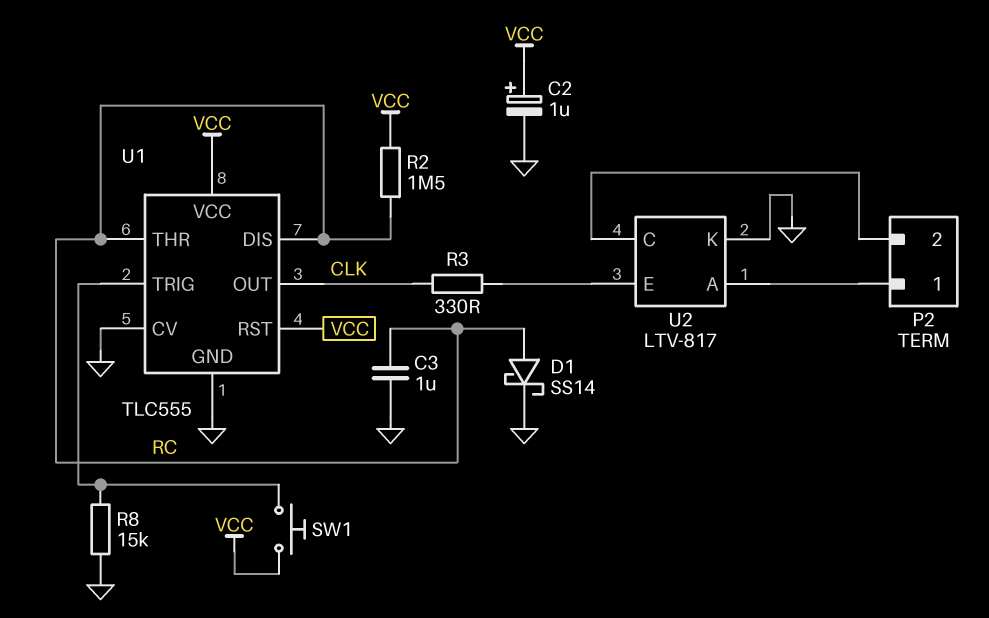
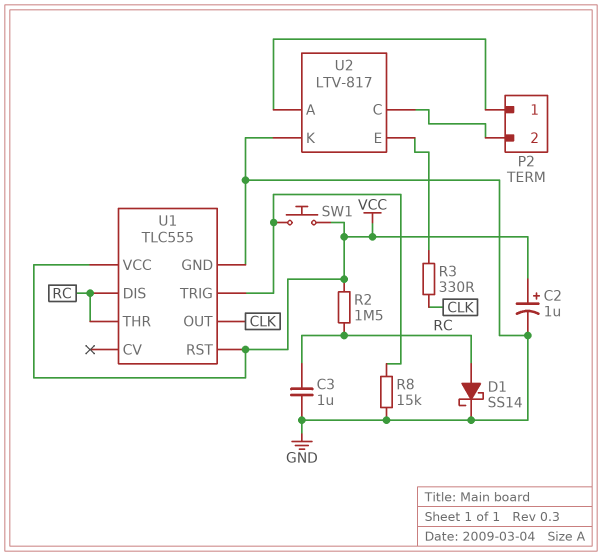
U1 pin CV: GND -> none

